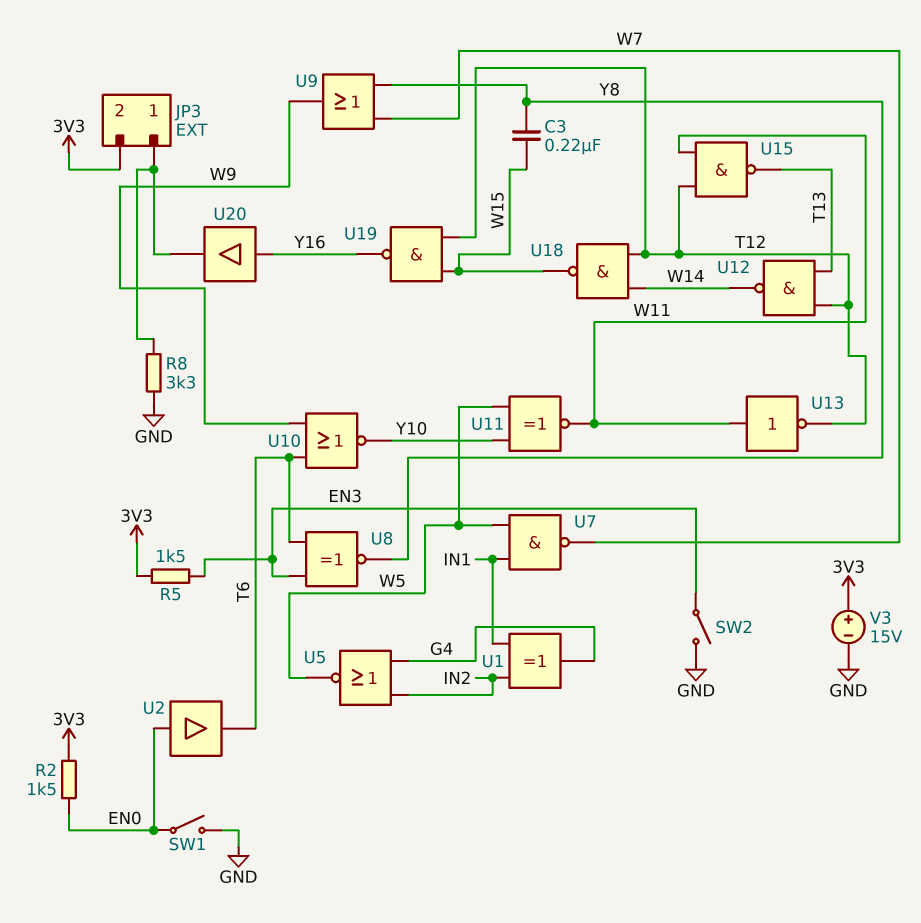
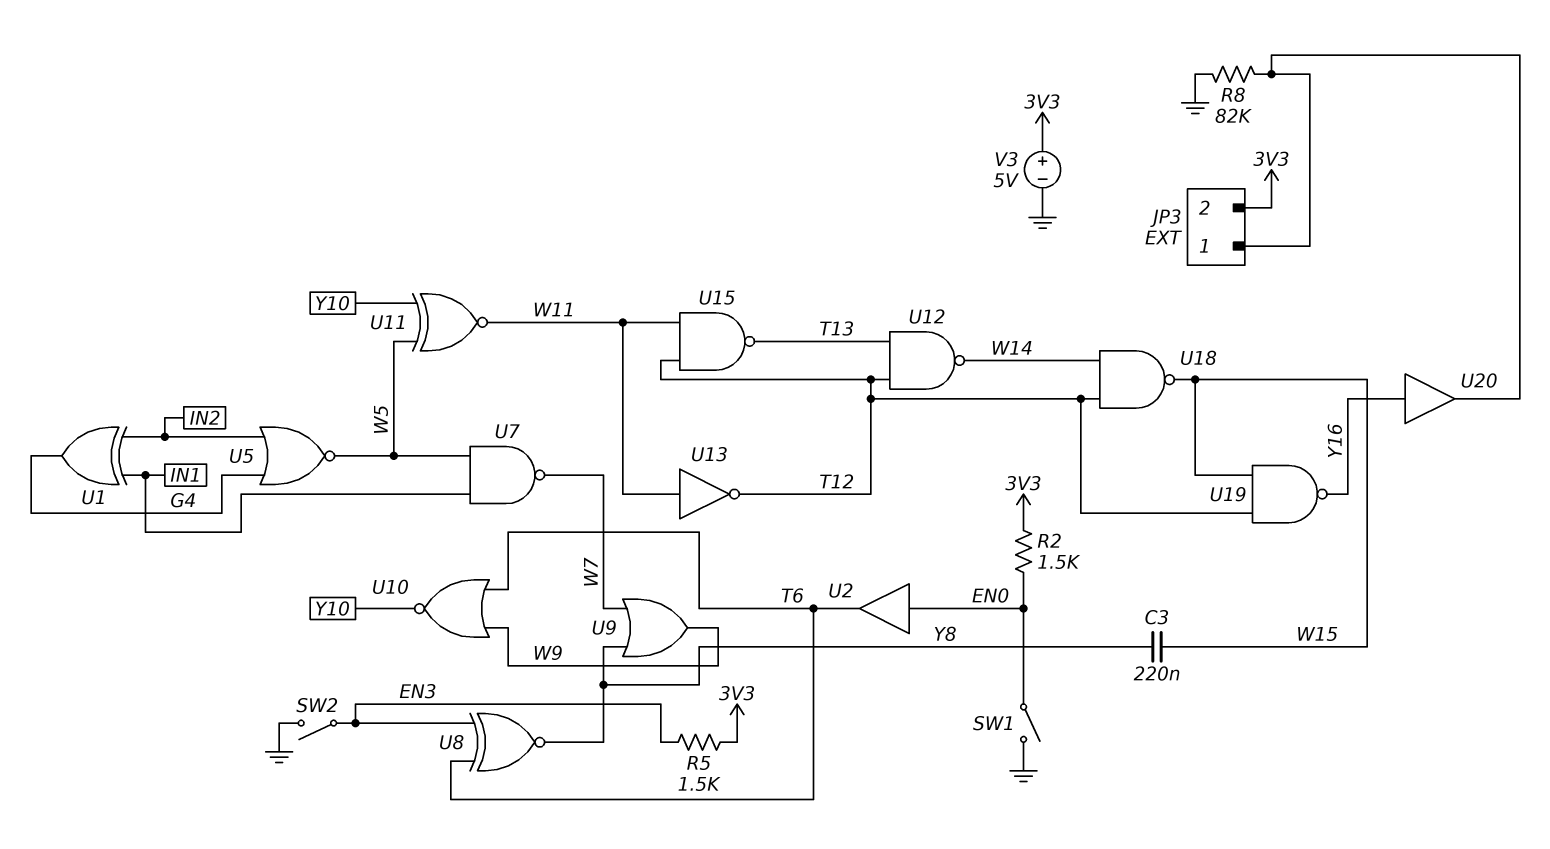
R8: 3.3k (GND, JP3/1) -> 82k (GND, JP3/1)
V3: 15V (plus 3V3, minus GND) -> 5V (plus 3V3, minus GND)

